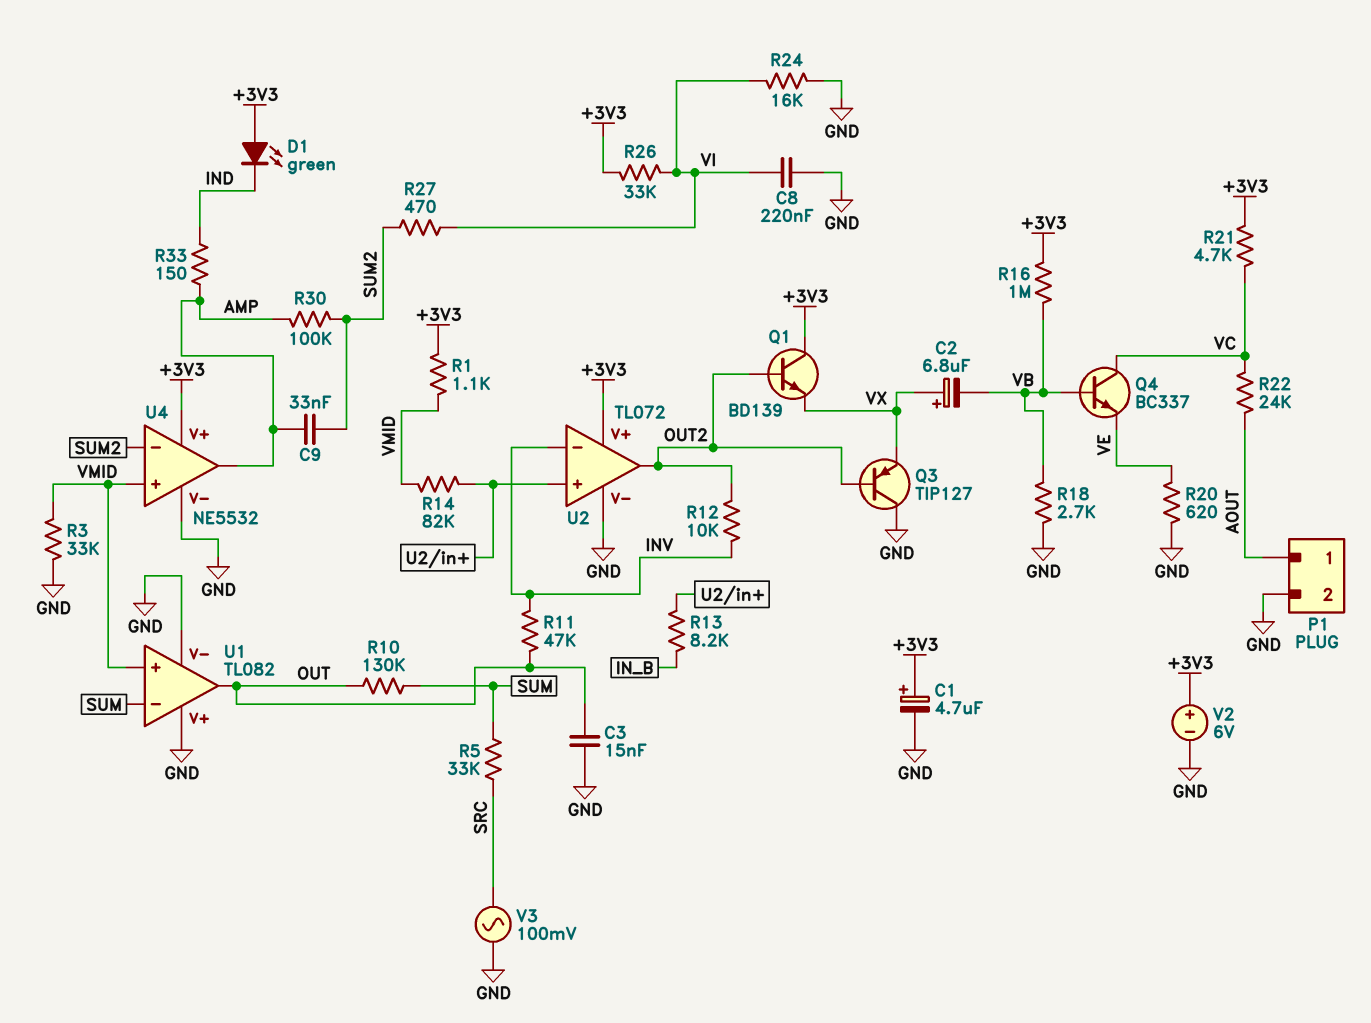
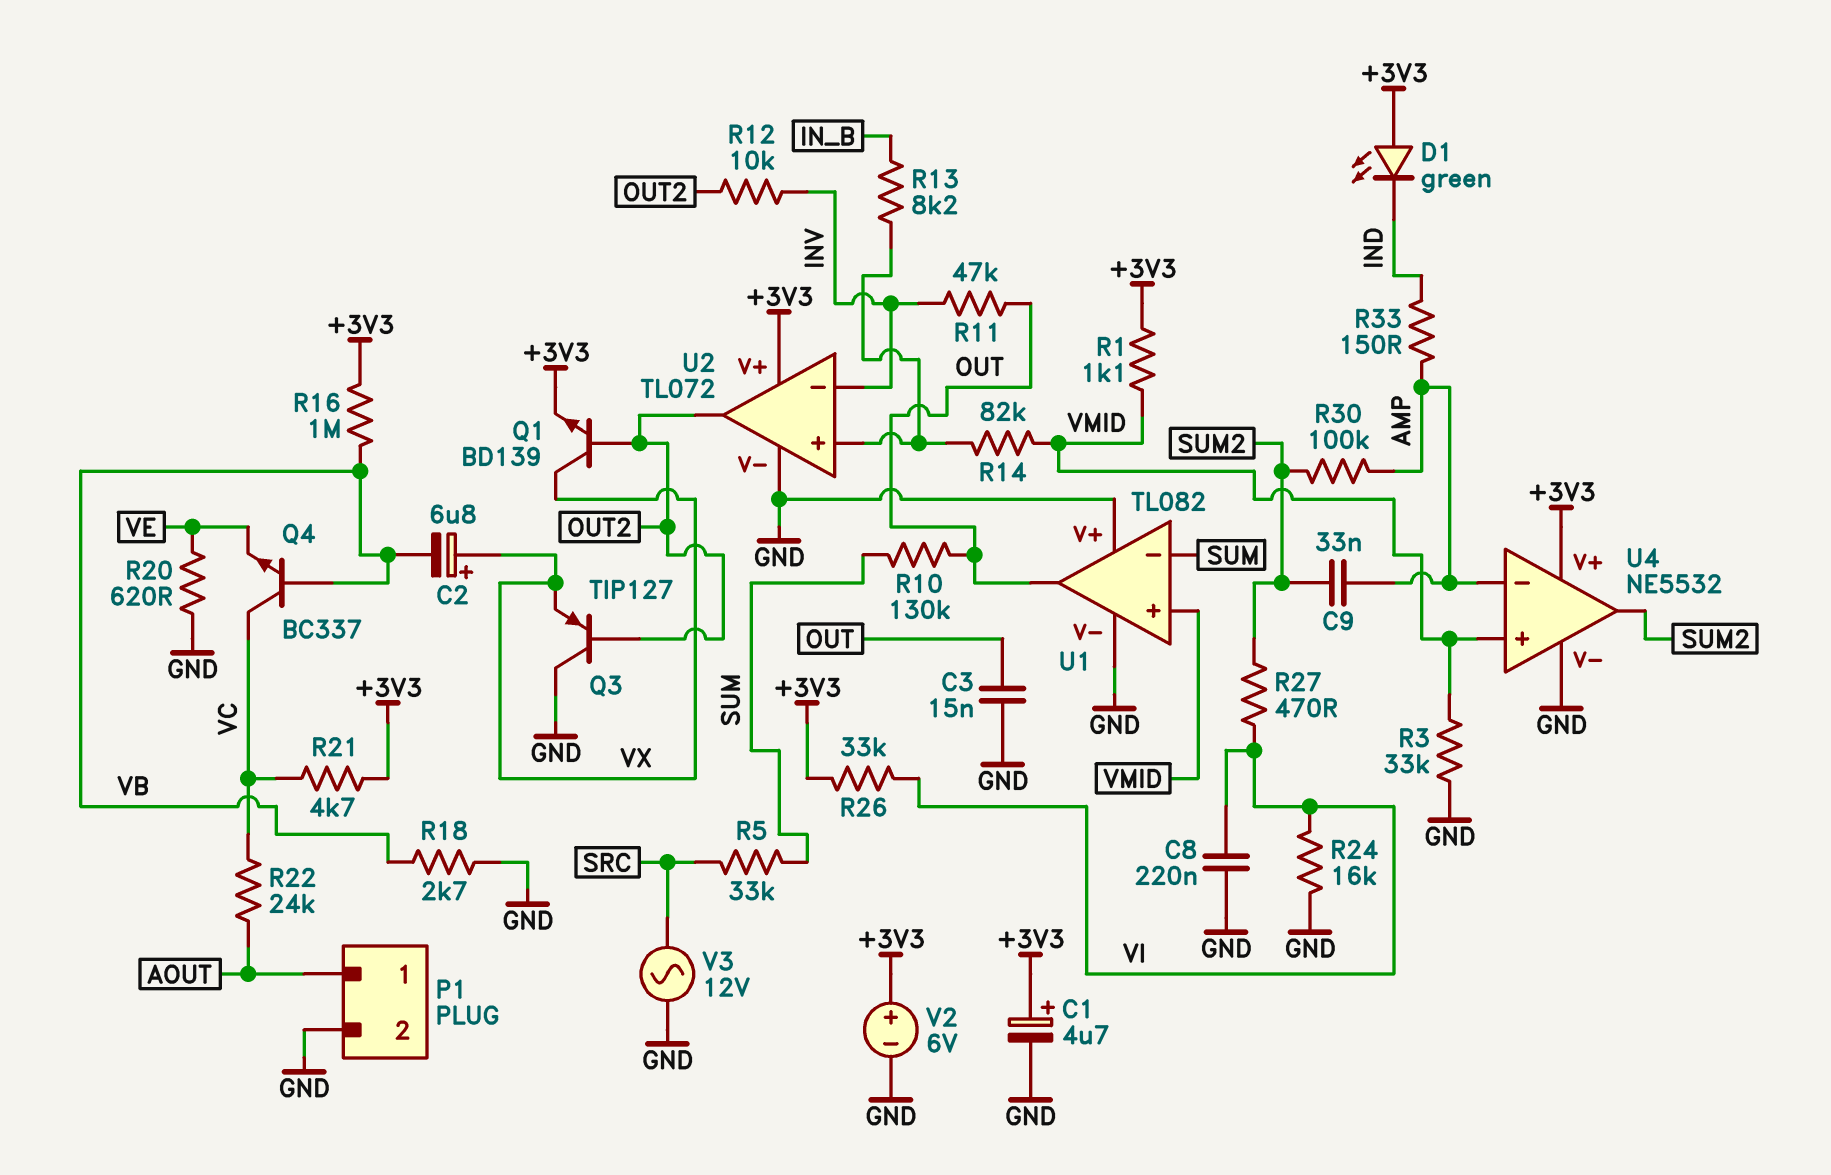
Q1: NPN BD139 (B OUT2, C +3V3, E VX) -> NPN BD139 (B OUT2, C VX, E +3V3)
U4 pin in-: SUM2 -> AMP
U4 pin out: AMP -> SUM2
V3: AC 100mV (GND, SRC) -> AC 12V (GND, SRC)

